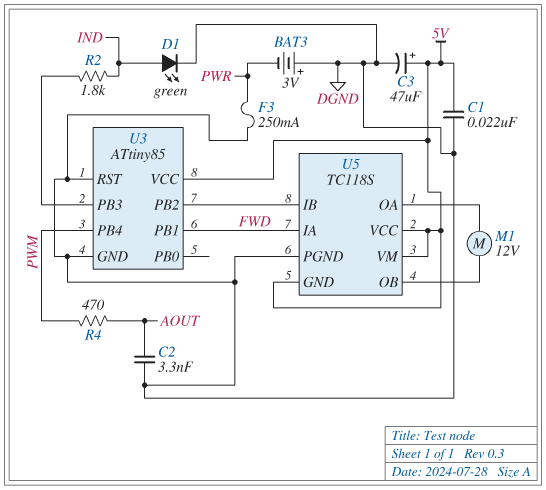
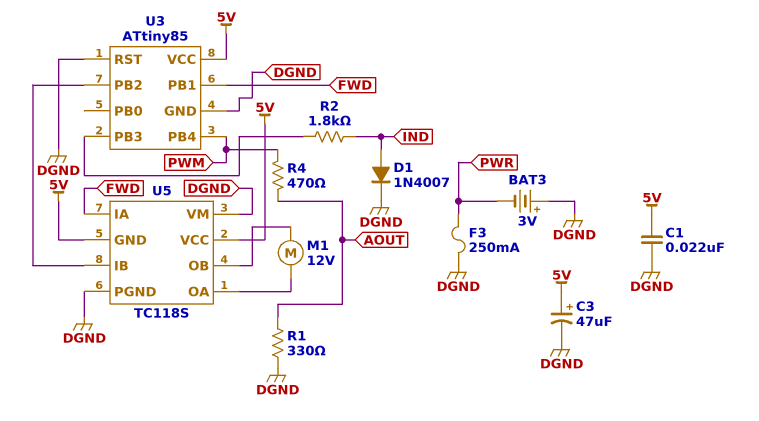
C2: 3.3nF (AOUT, DGND) -> none
D1: LED green (A IND, K DGND) -> diode 1N4007 (A IND, K DGND)
R1: none -> 330 (AOUT, DGND)
U5 pin VM: 5V -> DGND

